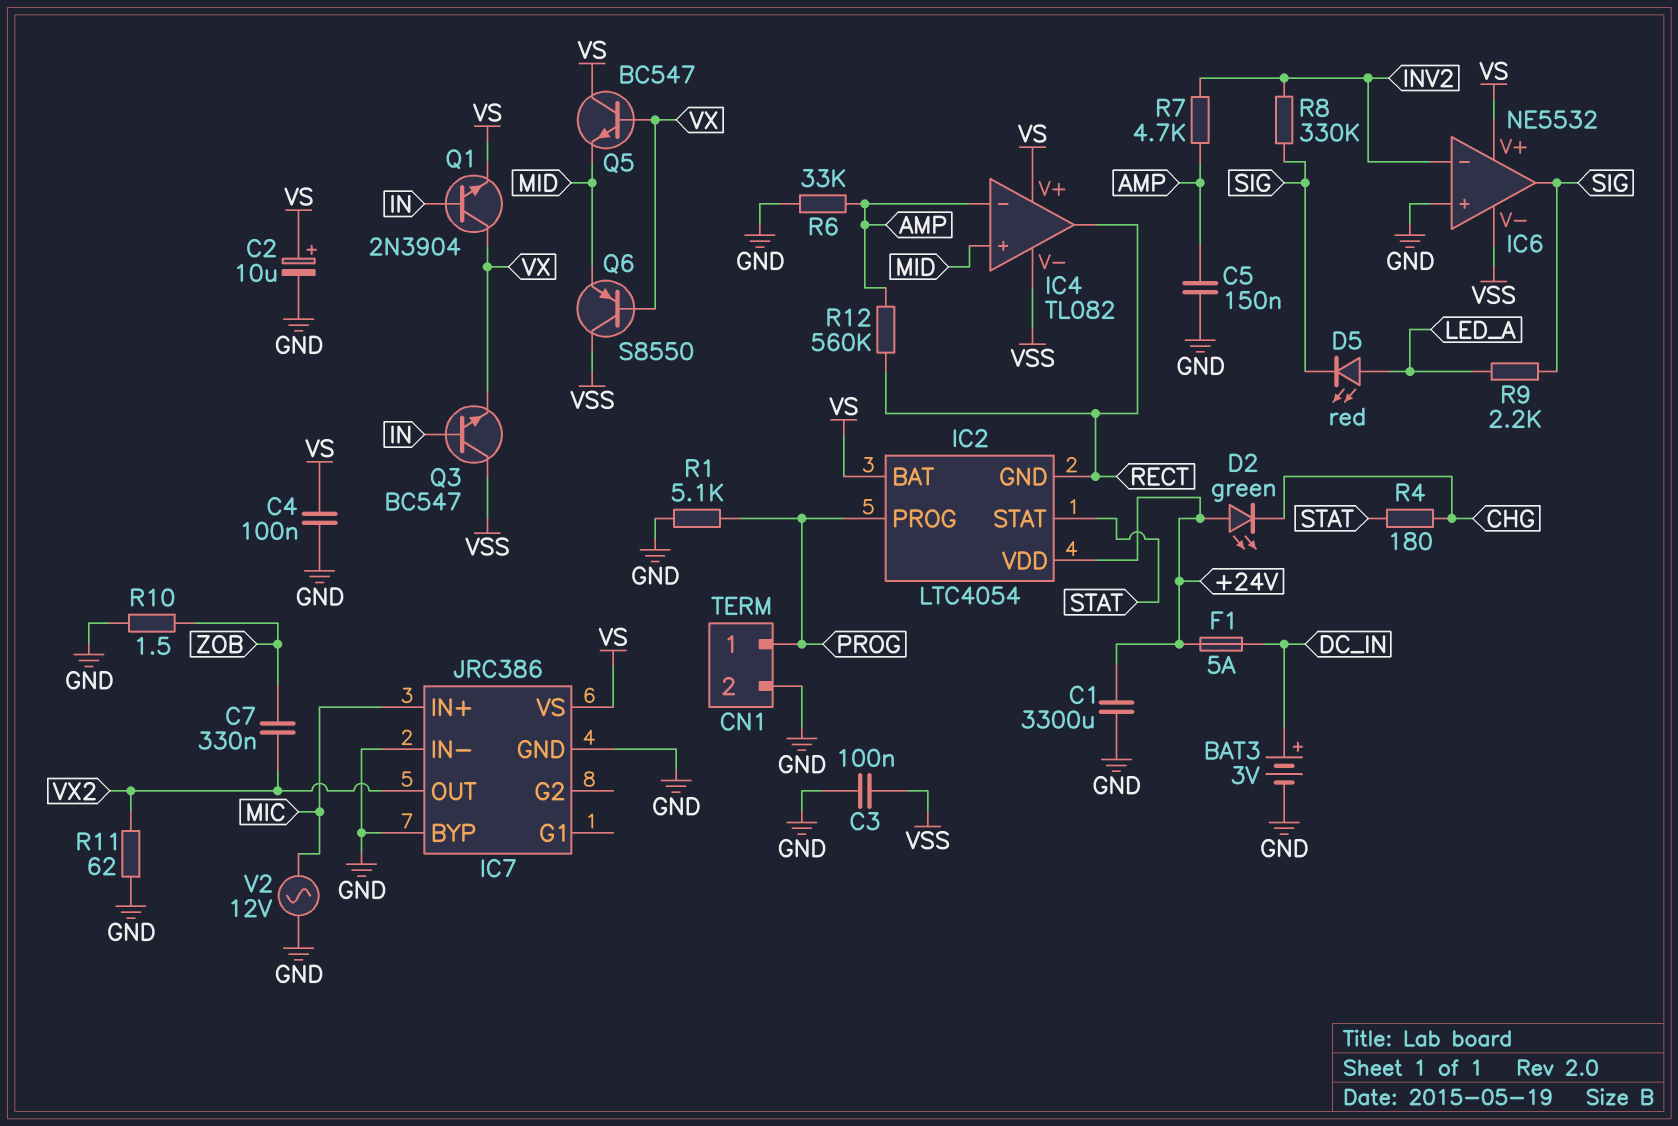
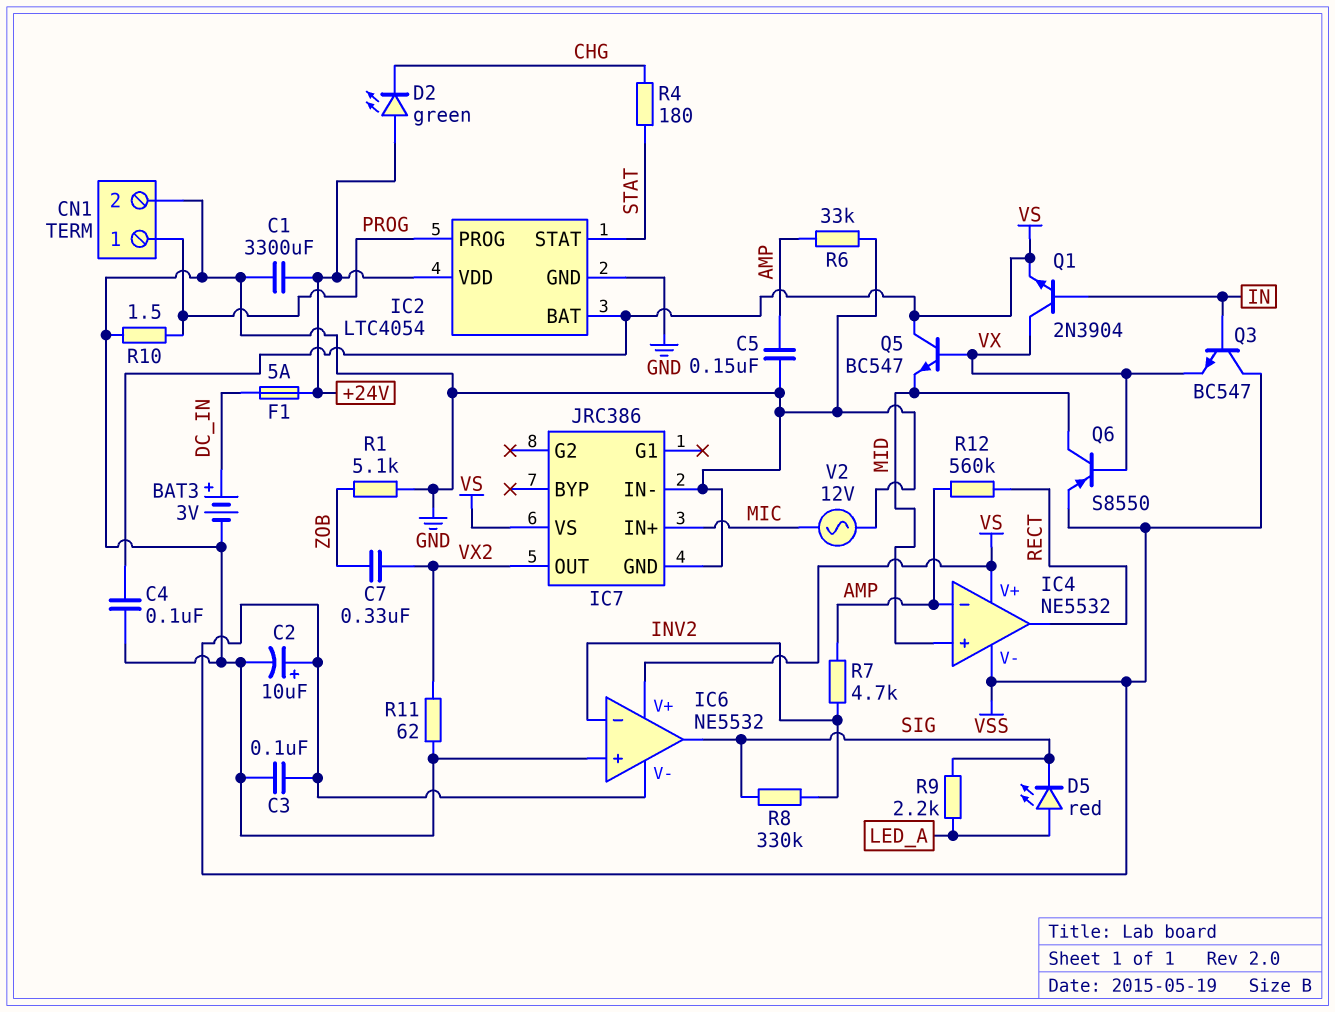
C2: 10uF (plus VS, minus GND) -> 10uF (plus VSS, minus GND)
IC2 pin GND: RECT -> GND
IC4: TL082 -> NE5532
IC7 pin BYP: GND -> none
Q6: PNP S8550 (B VX, C VSS, E MID) -> PNP S8550 (B VX, C MID, E VSS)
R1: 5.1k (GND, PROG) -> 5.1k (GND, ZOB)
R10: 1.5 (GND, ZOB) -> 1.5 (GND, PROG)

